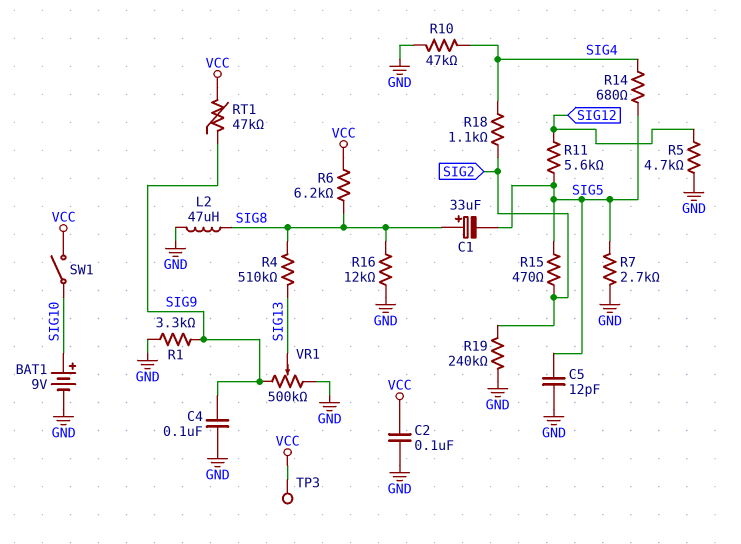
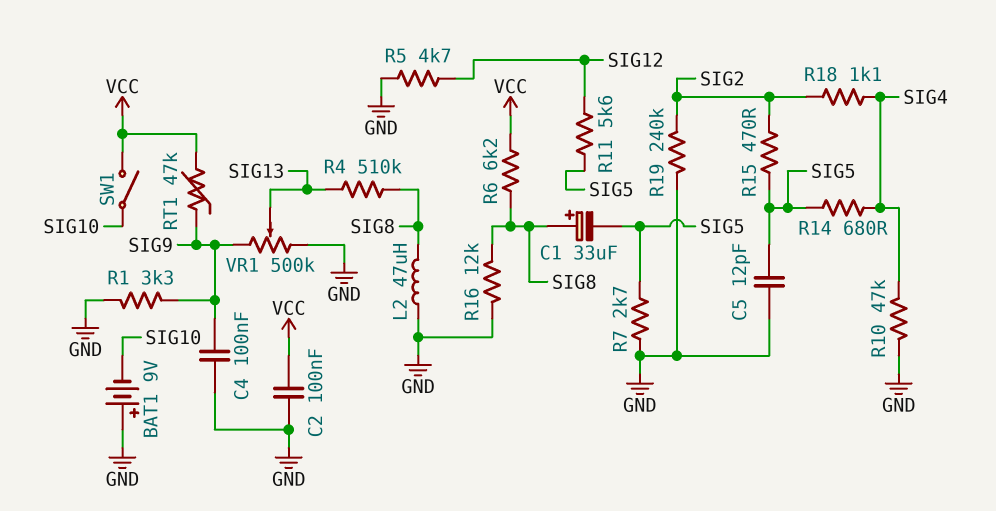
BAT1: 9V (plus SIG10, minus GND) -> 9V (plus GND, minus SIG10)
TP3: test point (VCC) -> none

